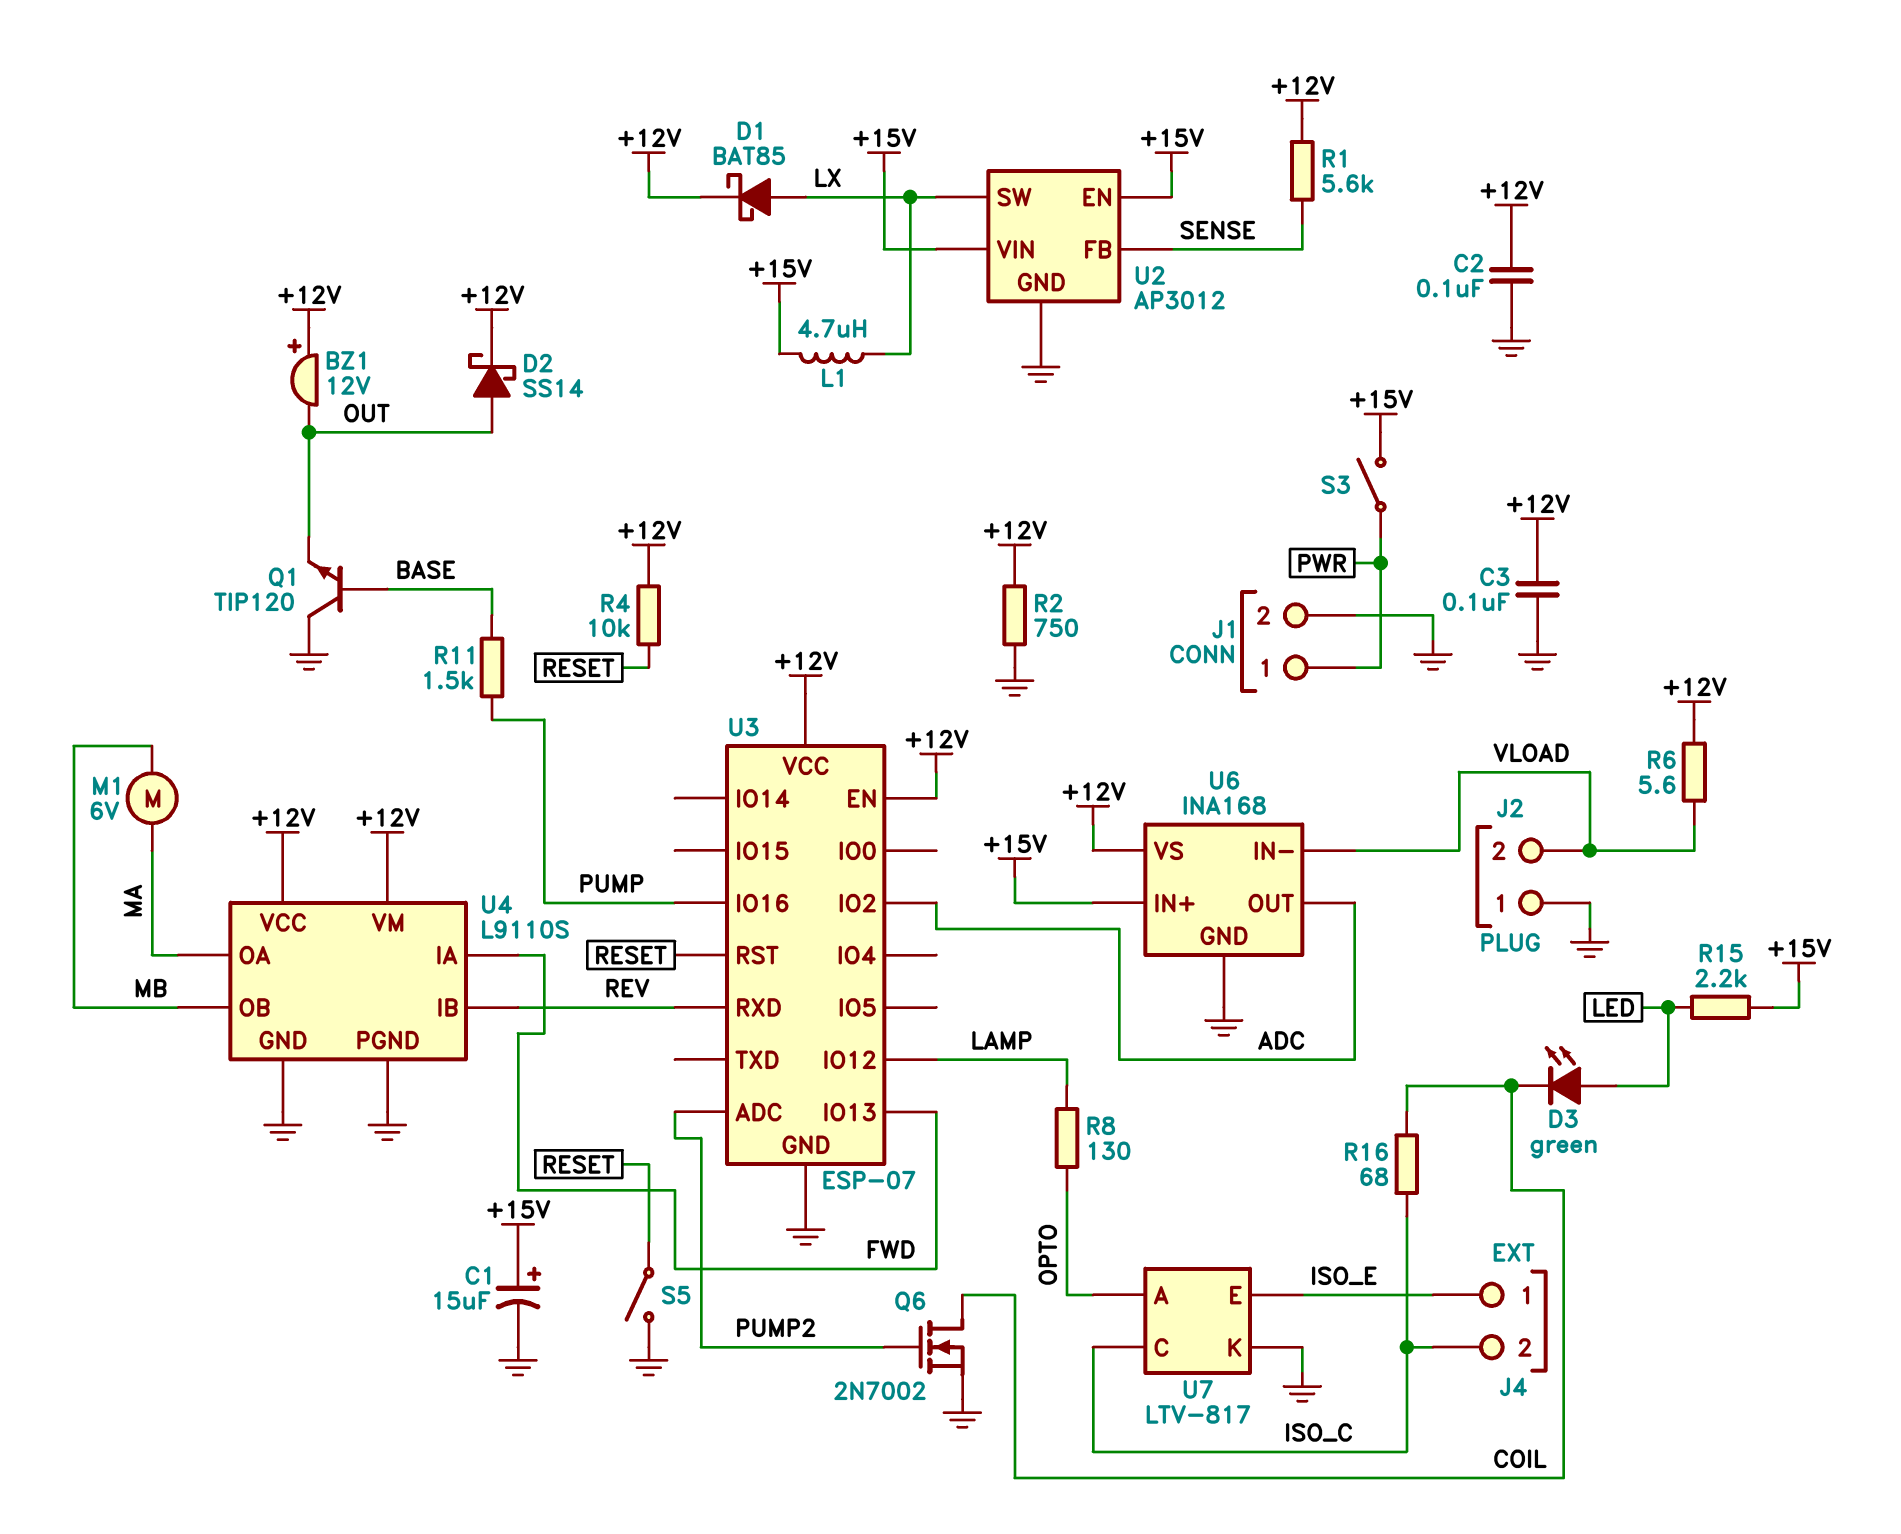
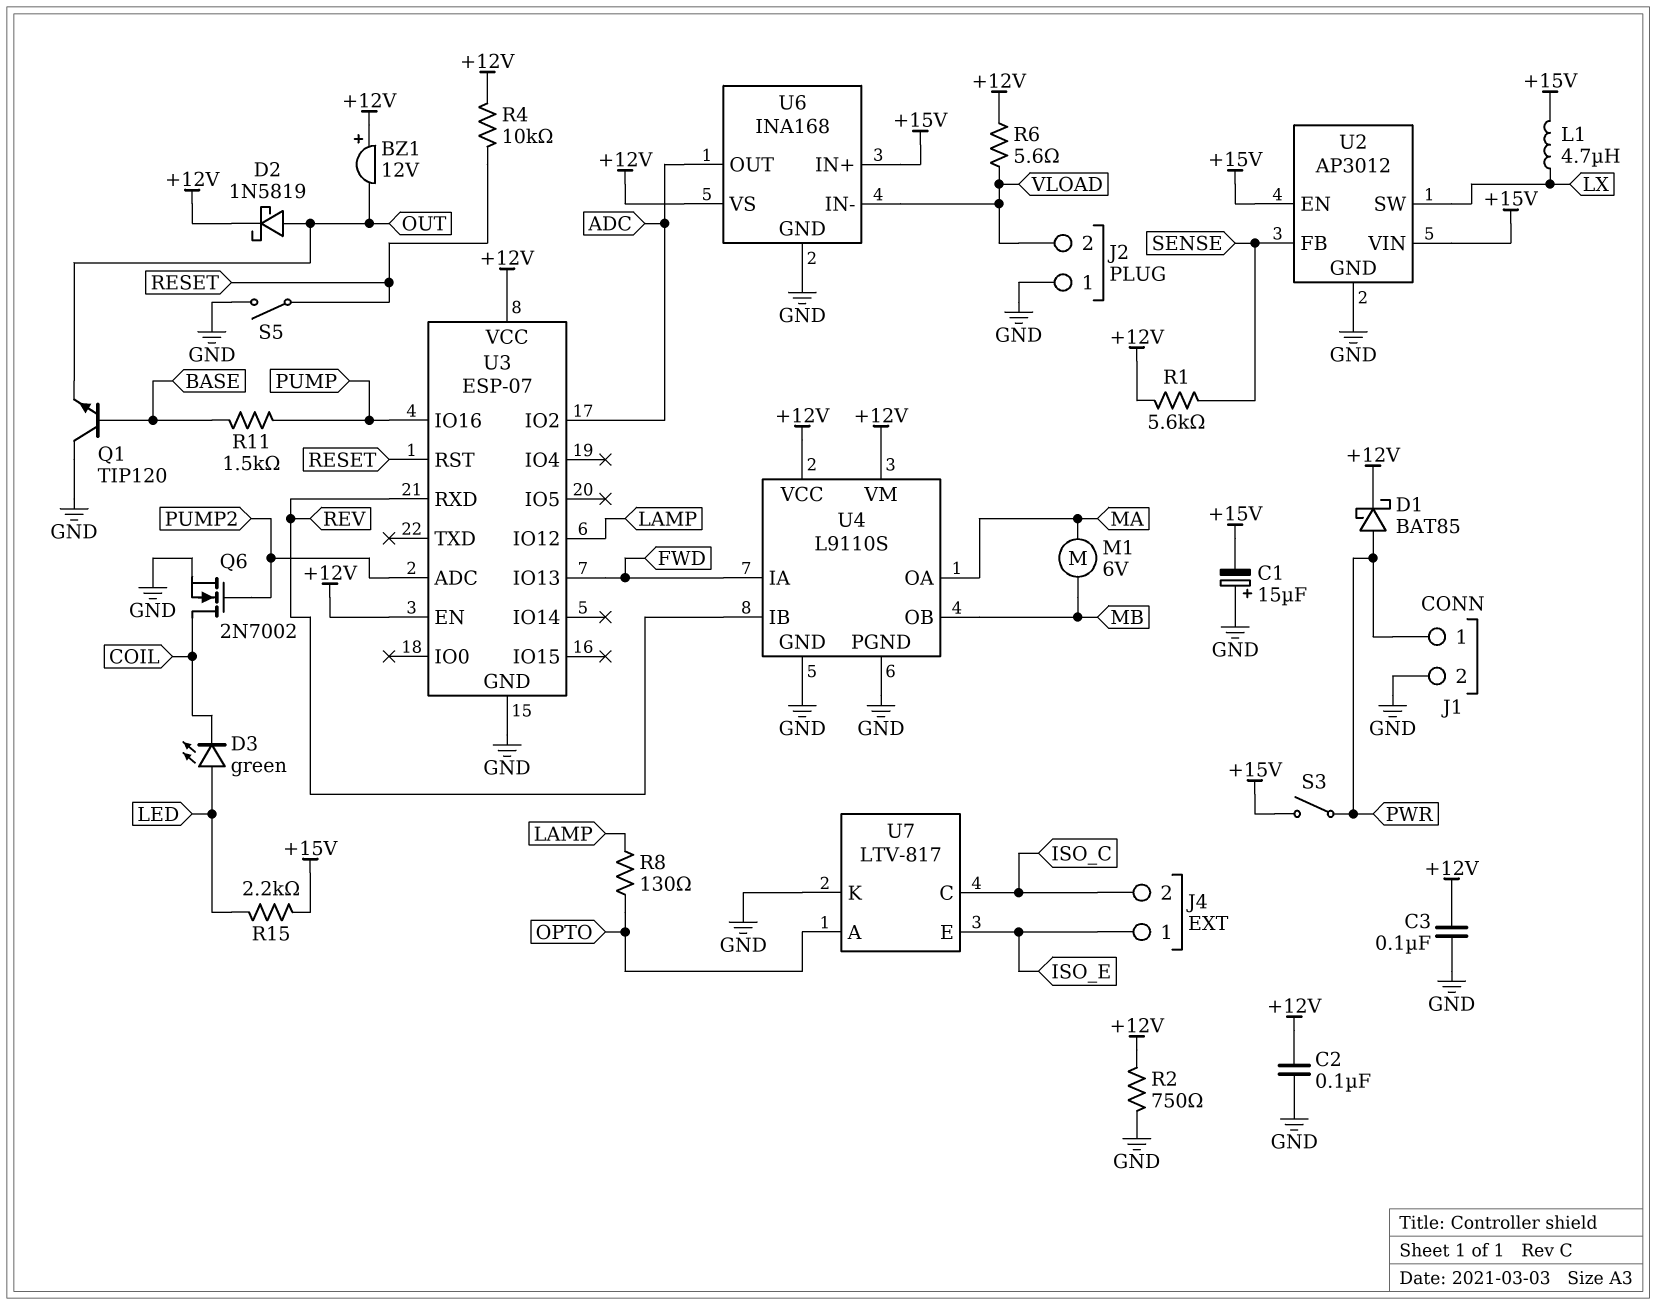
C1: 15uF (plus +15V, minus GND) -> 15uF (plus GND, minus +15V)
D1: schottky BAT85 (A LX, K +12V) -> schottky BAT85 (A PWR, K +12V)
D2: schottky SS14 (A OUT, K +12V) -> schottky 1N5819 (A OUT, K +12V)
R16: 68 (COIL, ISO_C) -> none

